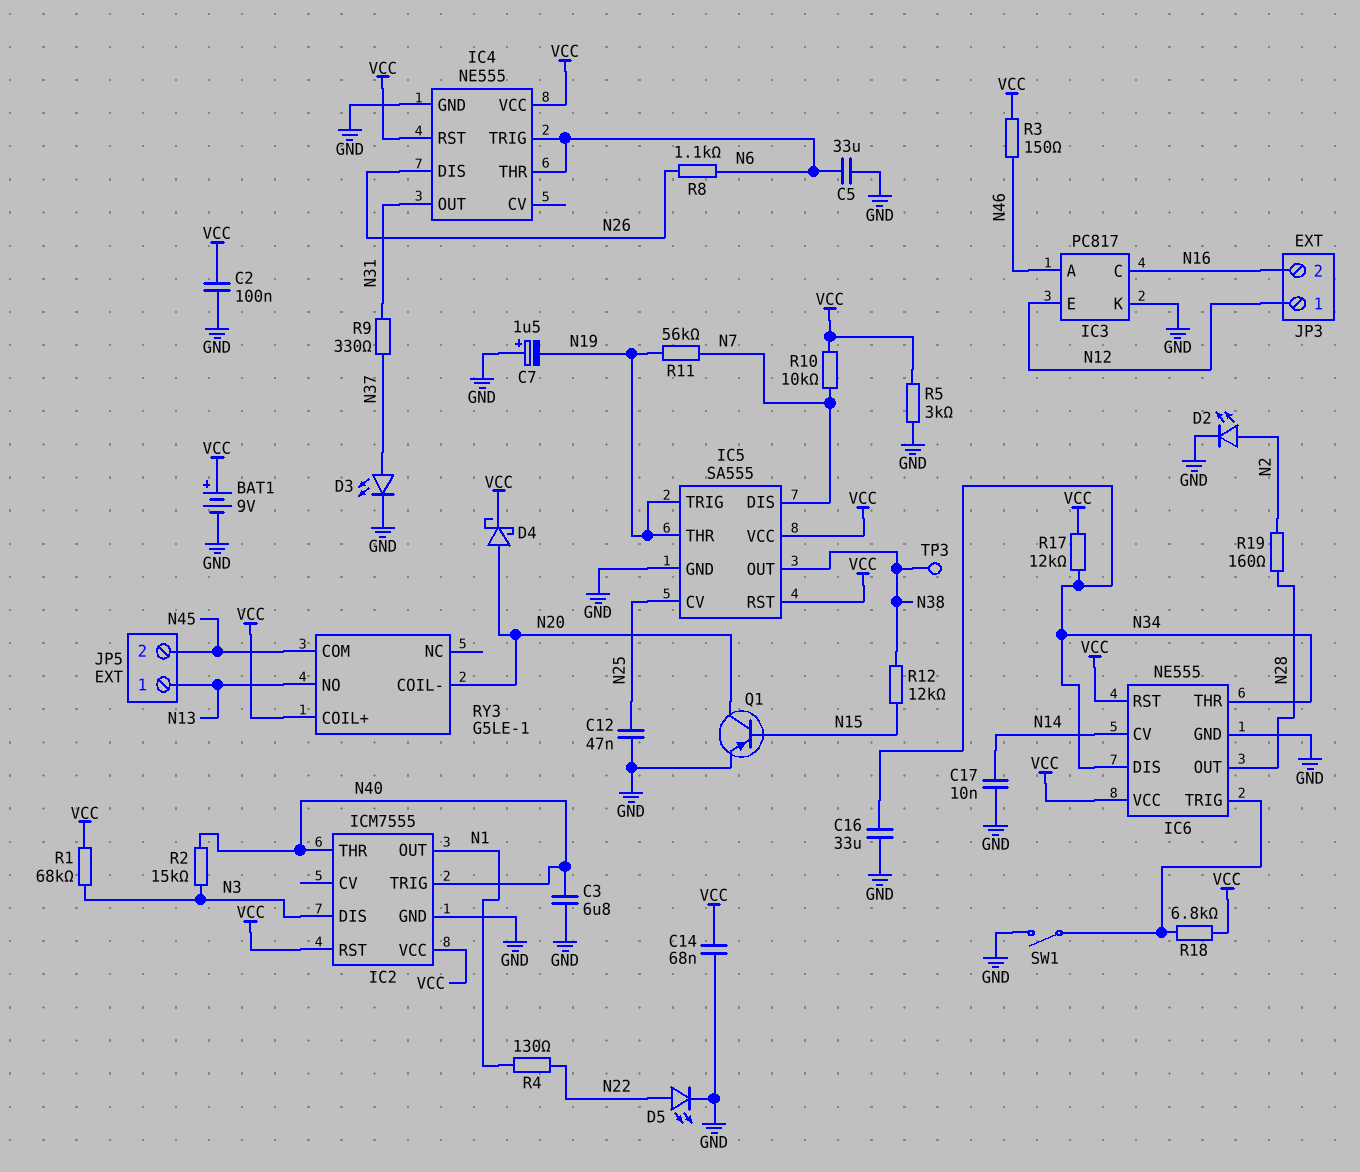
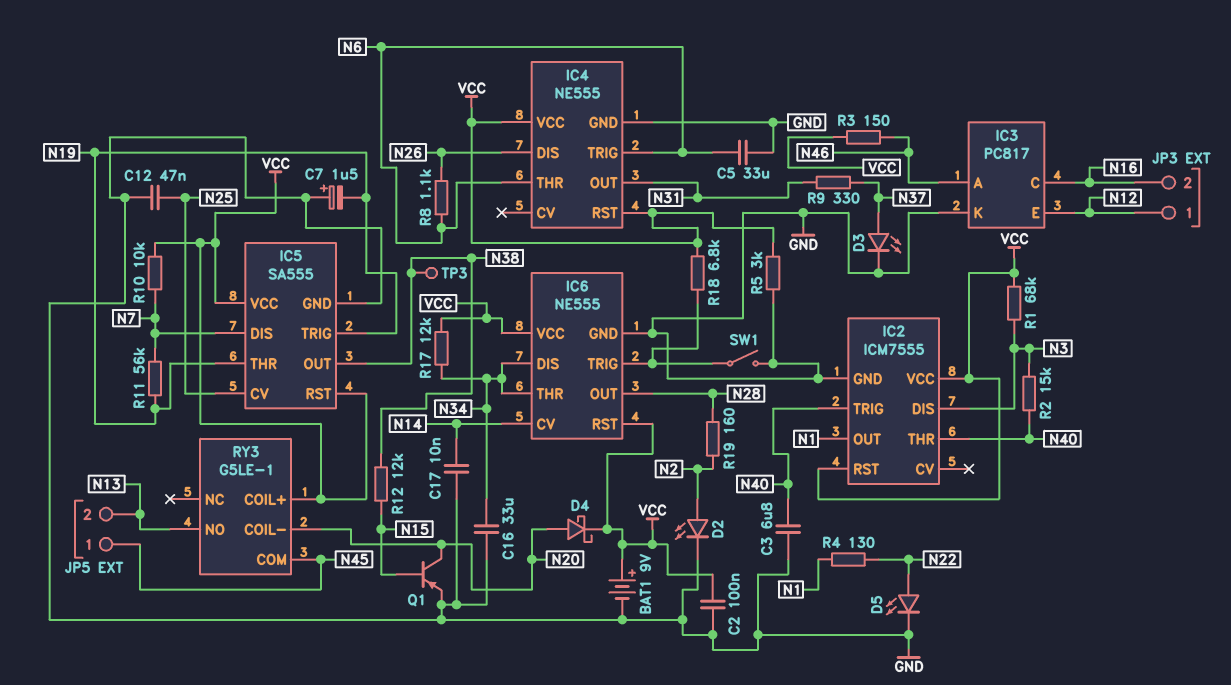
C14: 68nF (GND, VCC) -> none
JP5 pin 1: N13 -> N45
JP5 pin 2: N45 -> N13

